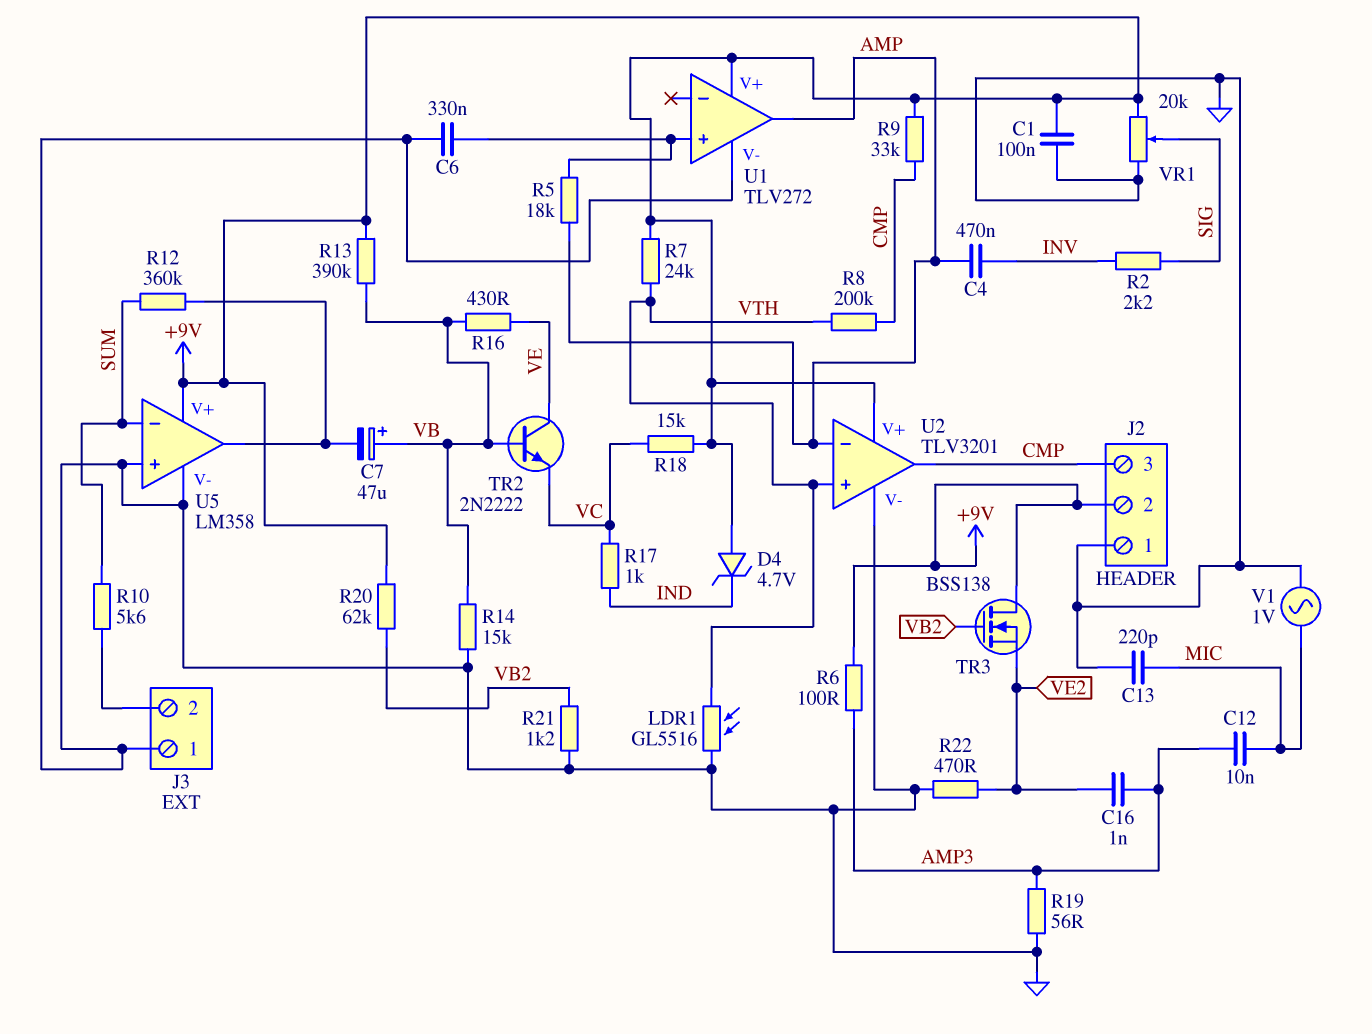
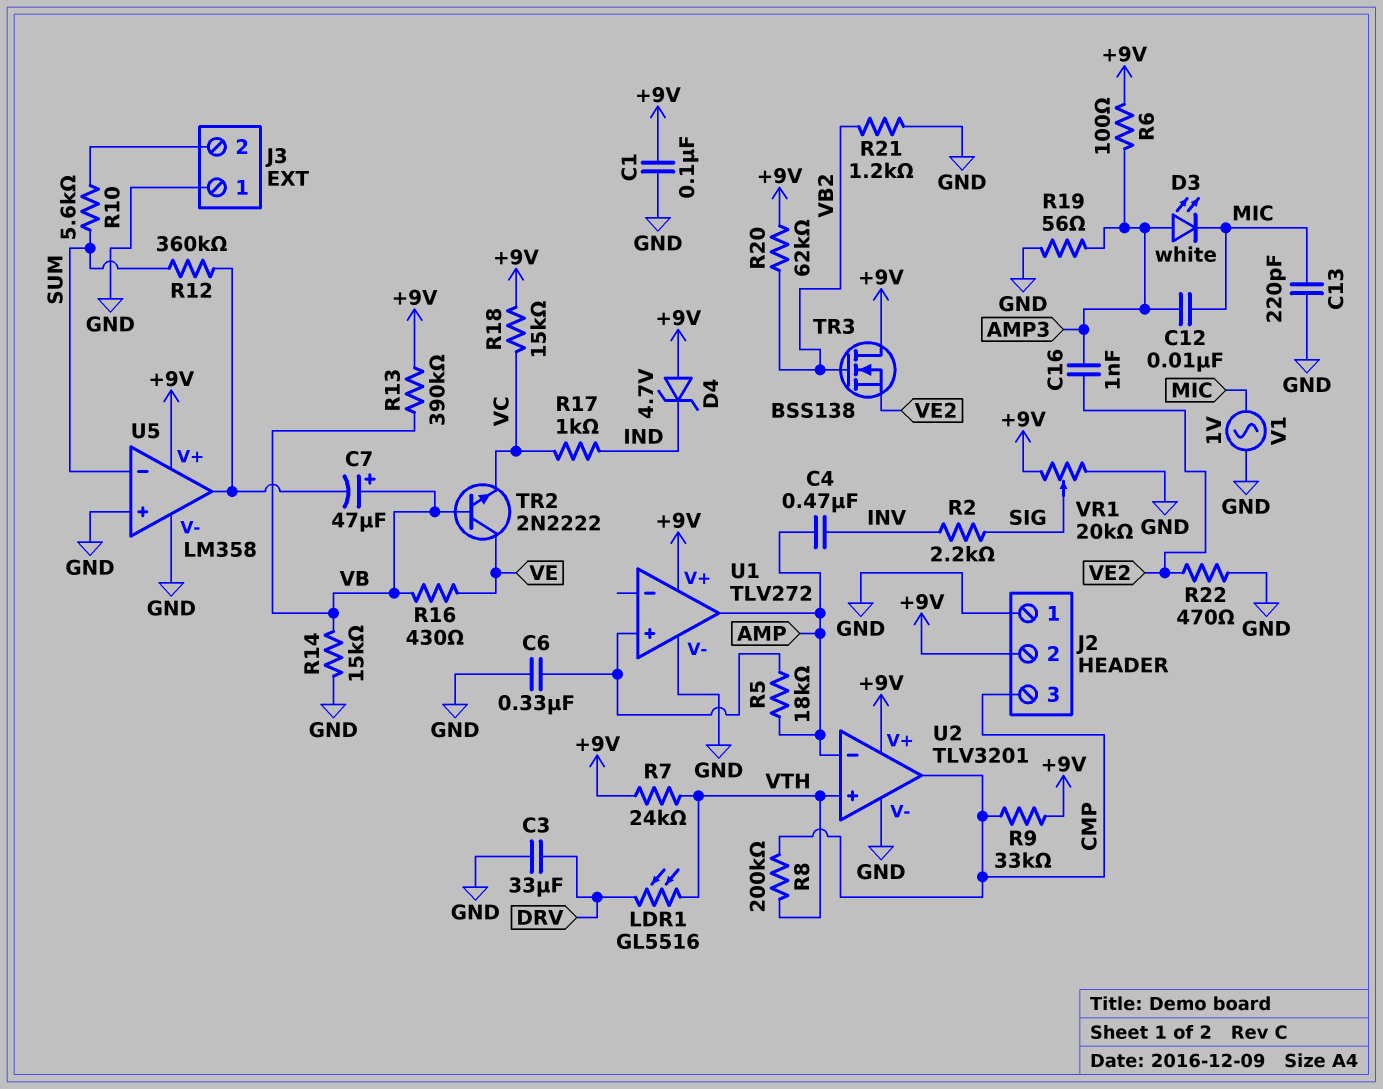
C3: none -> 33uF (DRV, GND)
D3: none -> LED white (A AMP3, K MIC)
LDR1: GL5516 (GND, VTH) -> GL5516 (DRV, VTH)

